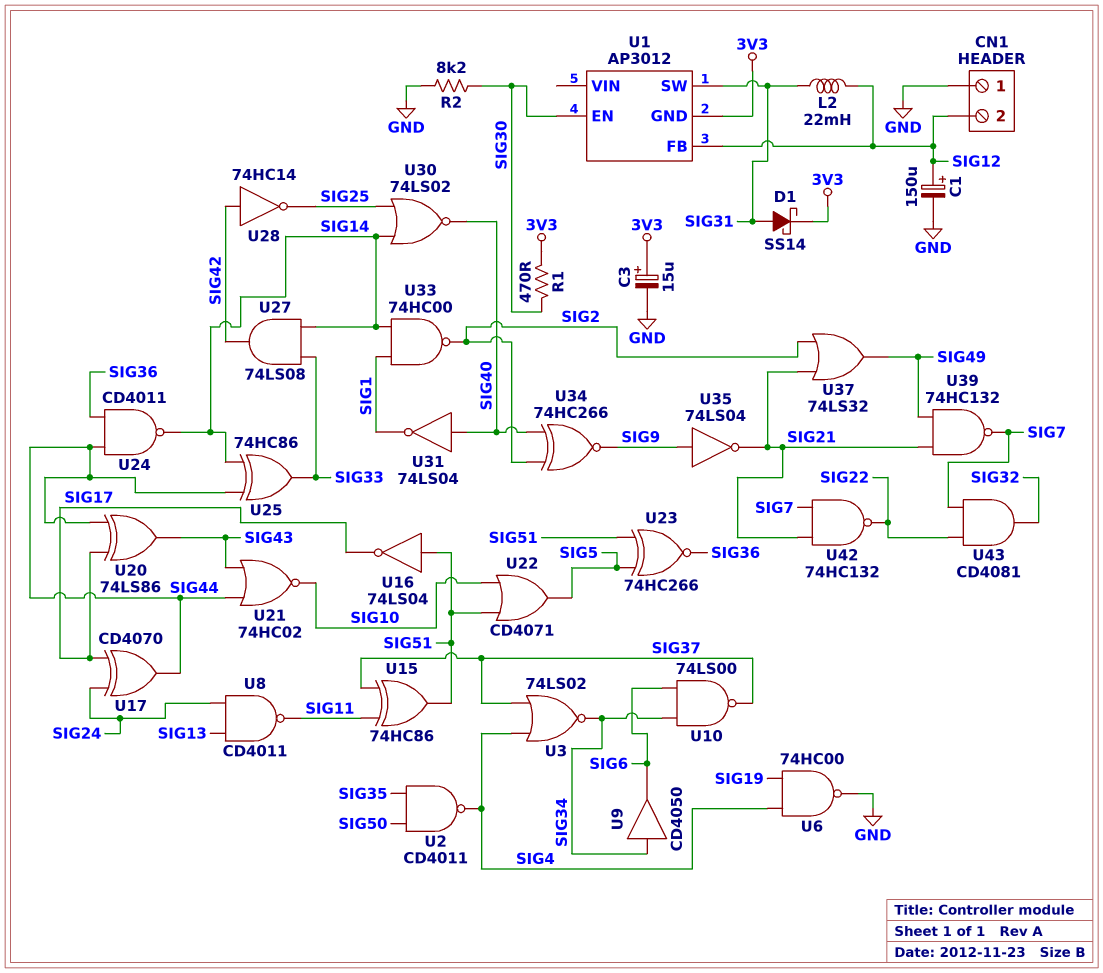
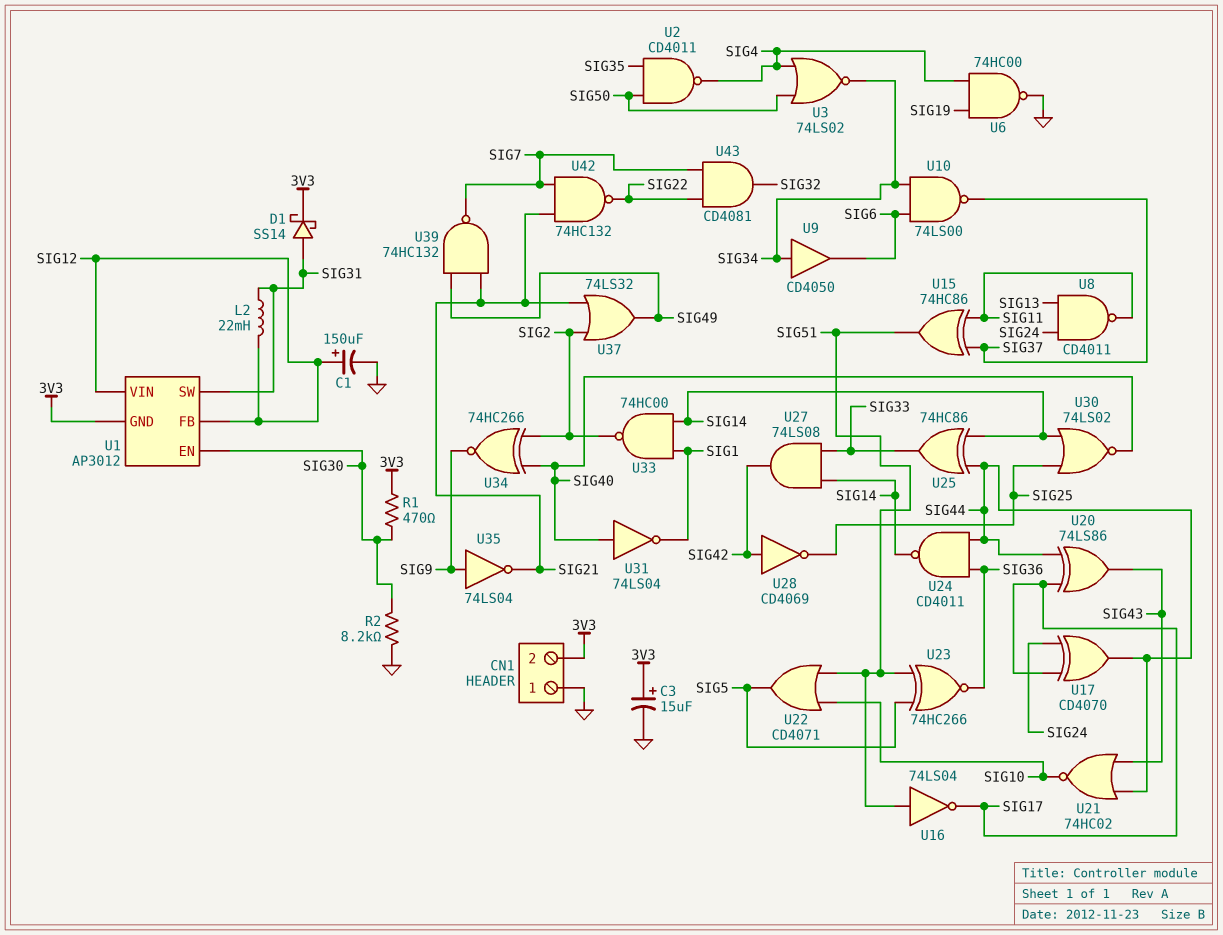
CN1 pin 2: SIG12 -> 3V3
U1 pin VIN: none -> SIG12
U3: NOR 74LS02 (in SIG4, in SIG37, out SIG34) -> NOR 74LS02 (in SIG4, in SIG50, out SIG34)
U28: NOT 74HC14 (in SIG42, out SIG25) -> NOT CD4069 (in SIG42, out SIG25)

